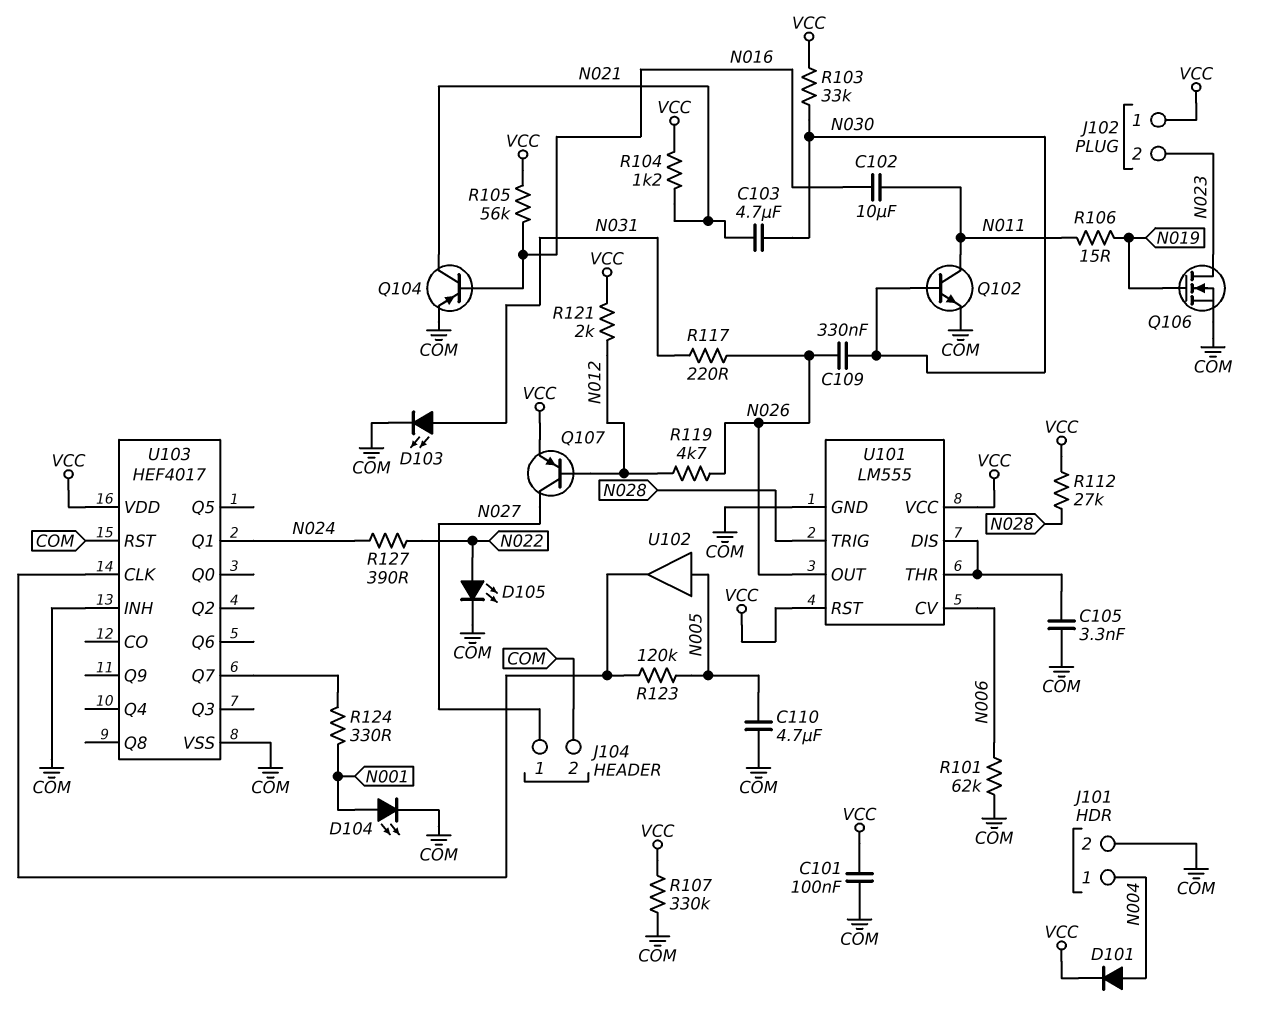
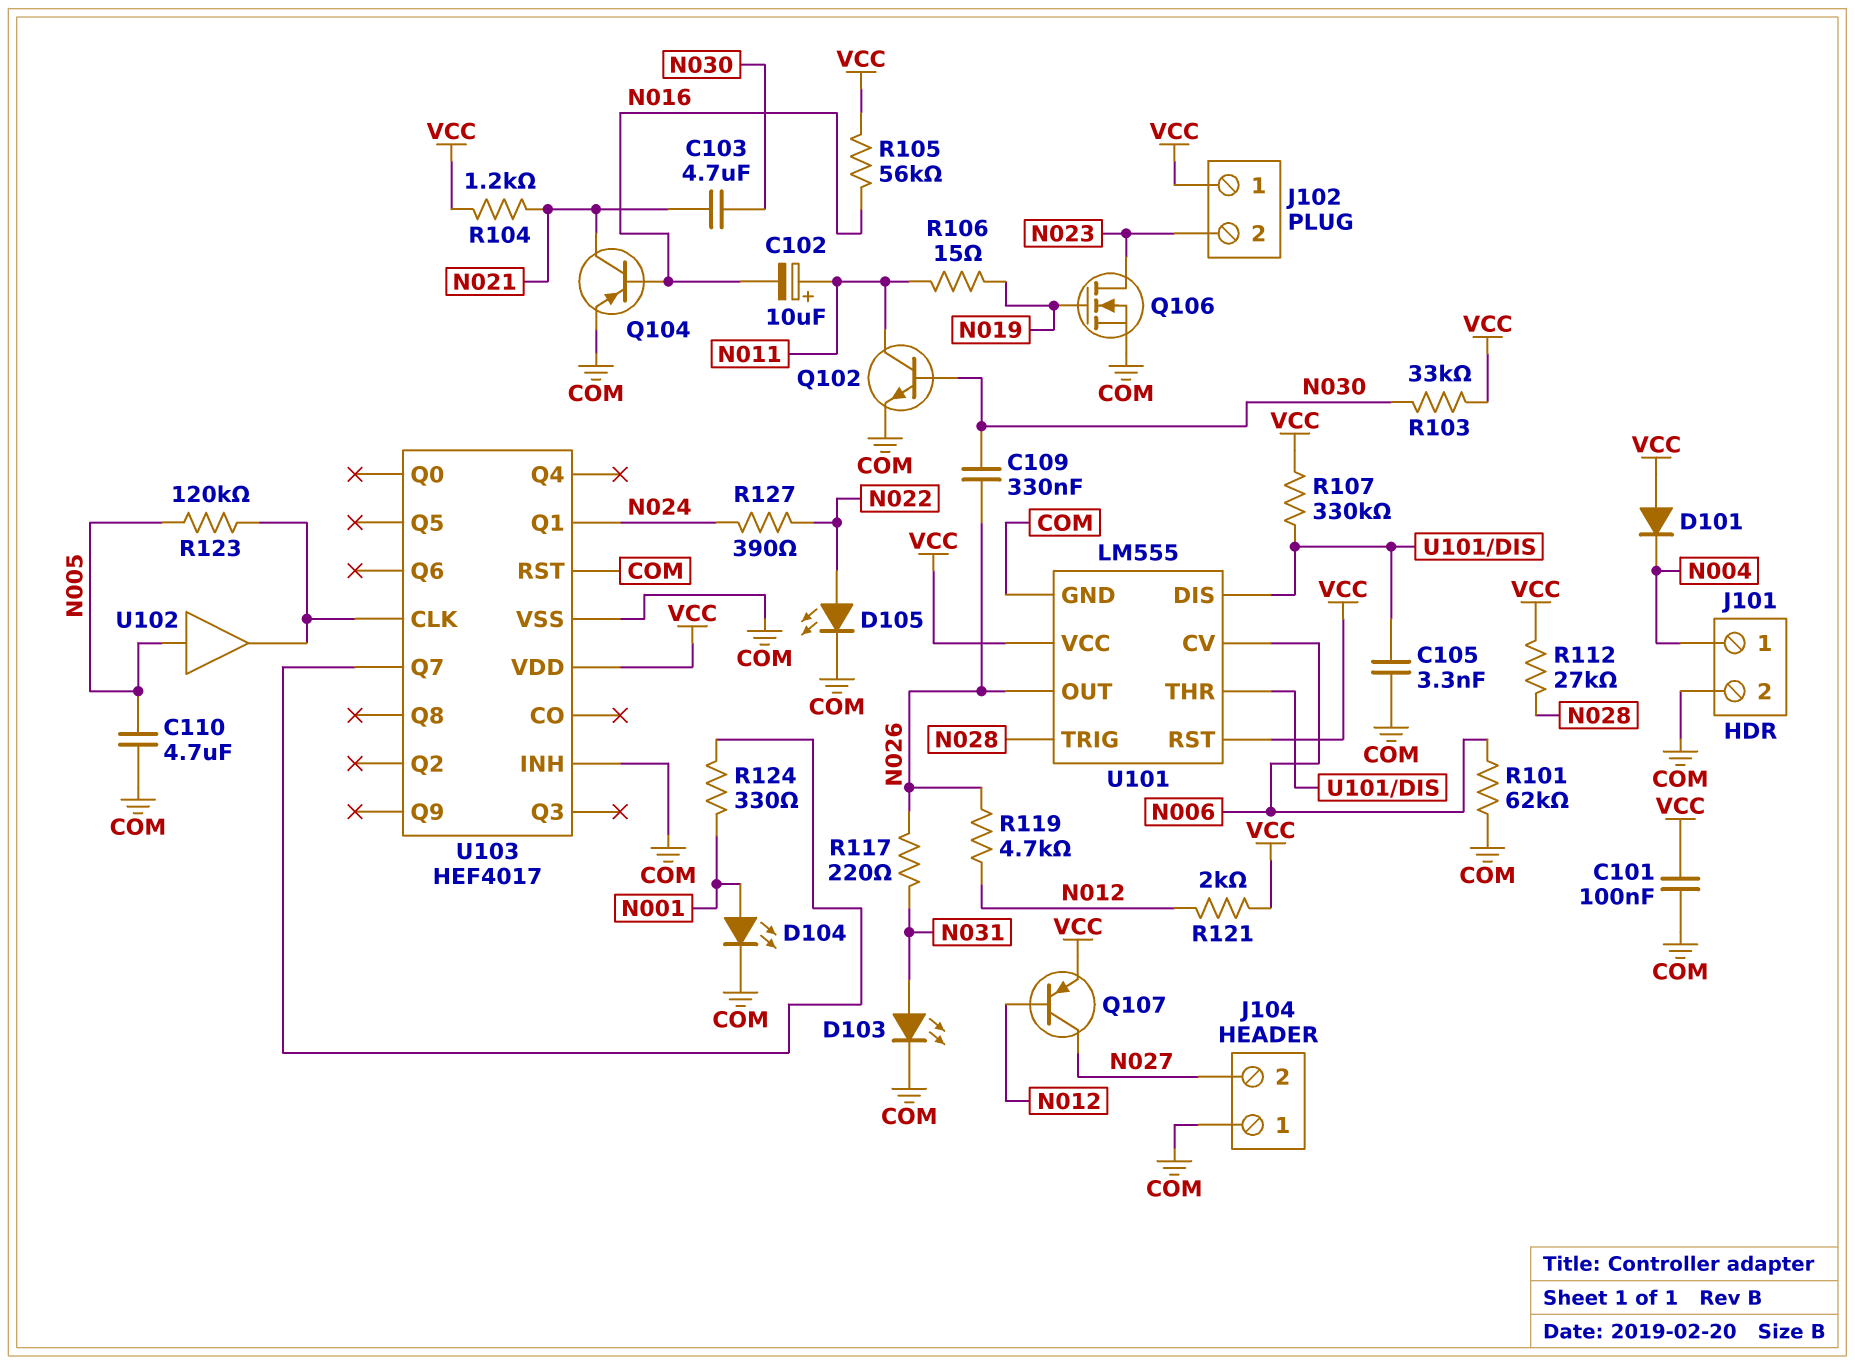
C102: 10uF (N011, N016) -> 10uF (plus N011, minus N016)
D101: diode (A N004, K VCC) -> diode (A VCC, K N004)
J104 pin 1: N027 -> COM
J104 pin 2: COM -> N027
R107: 330k (COM, VCC) -> 330k (U101/DIS, VCC)

